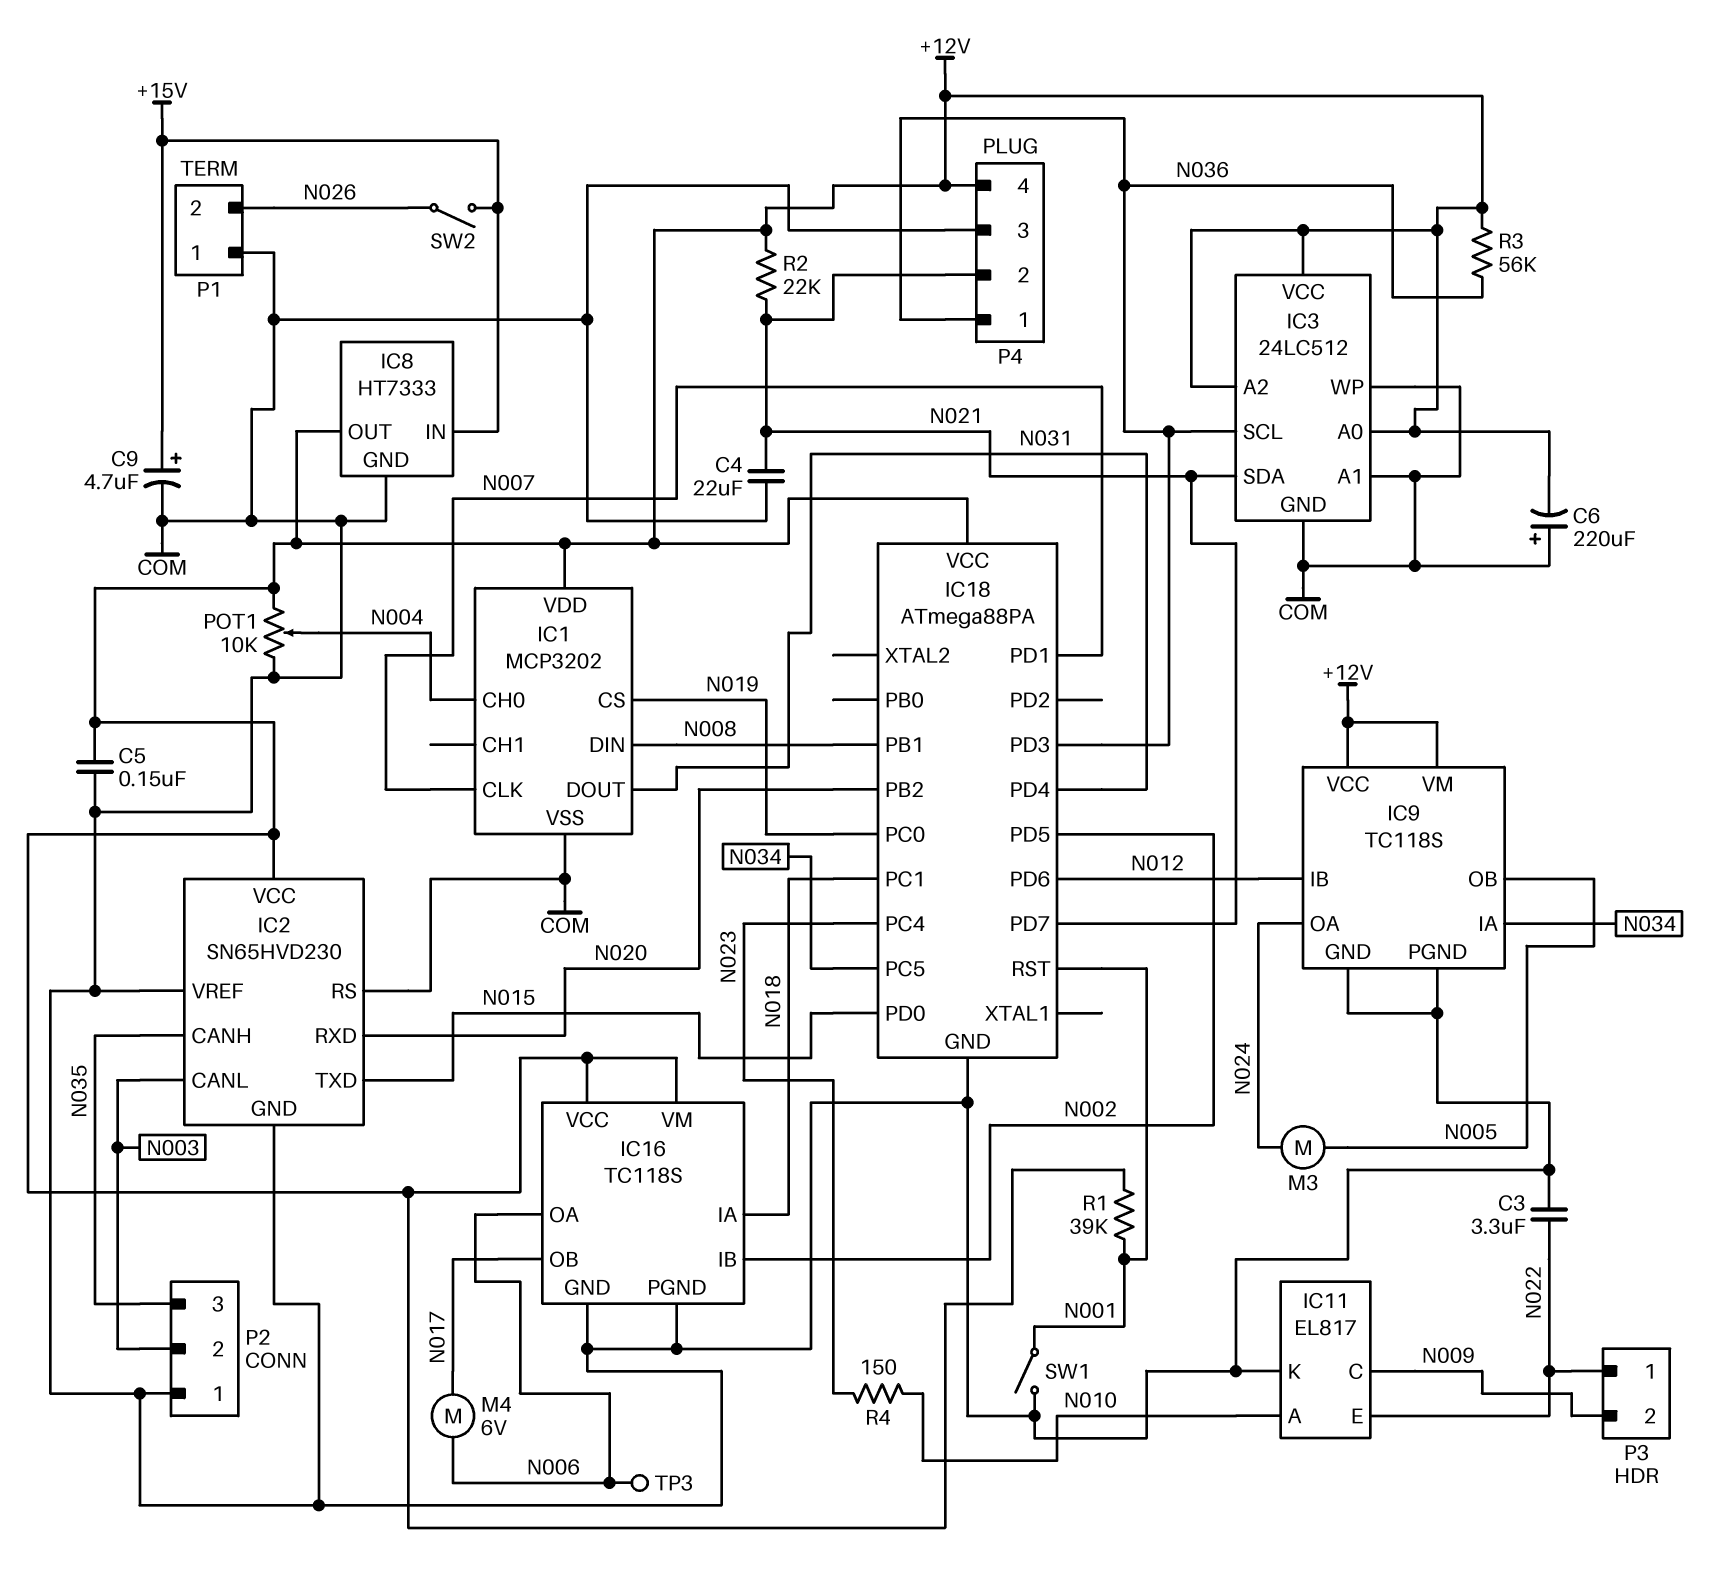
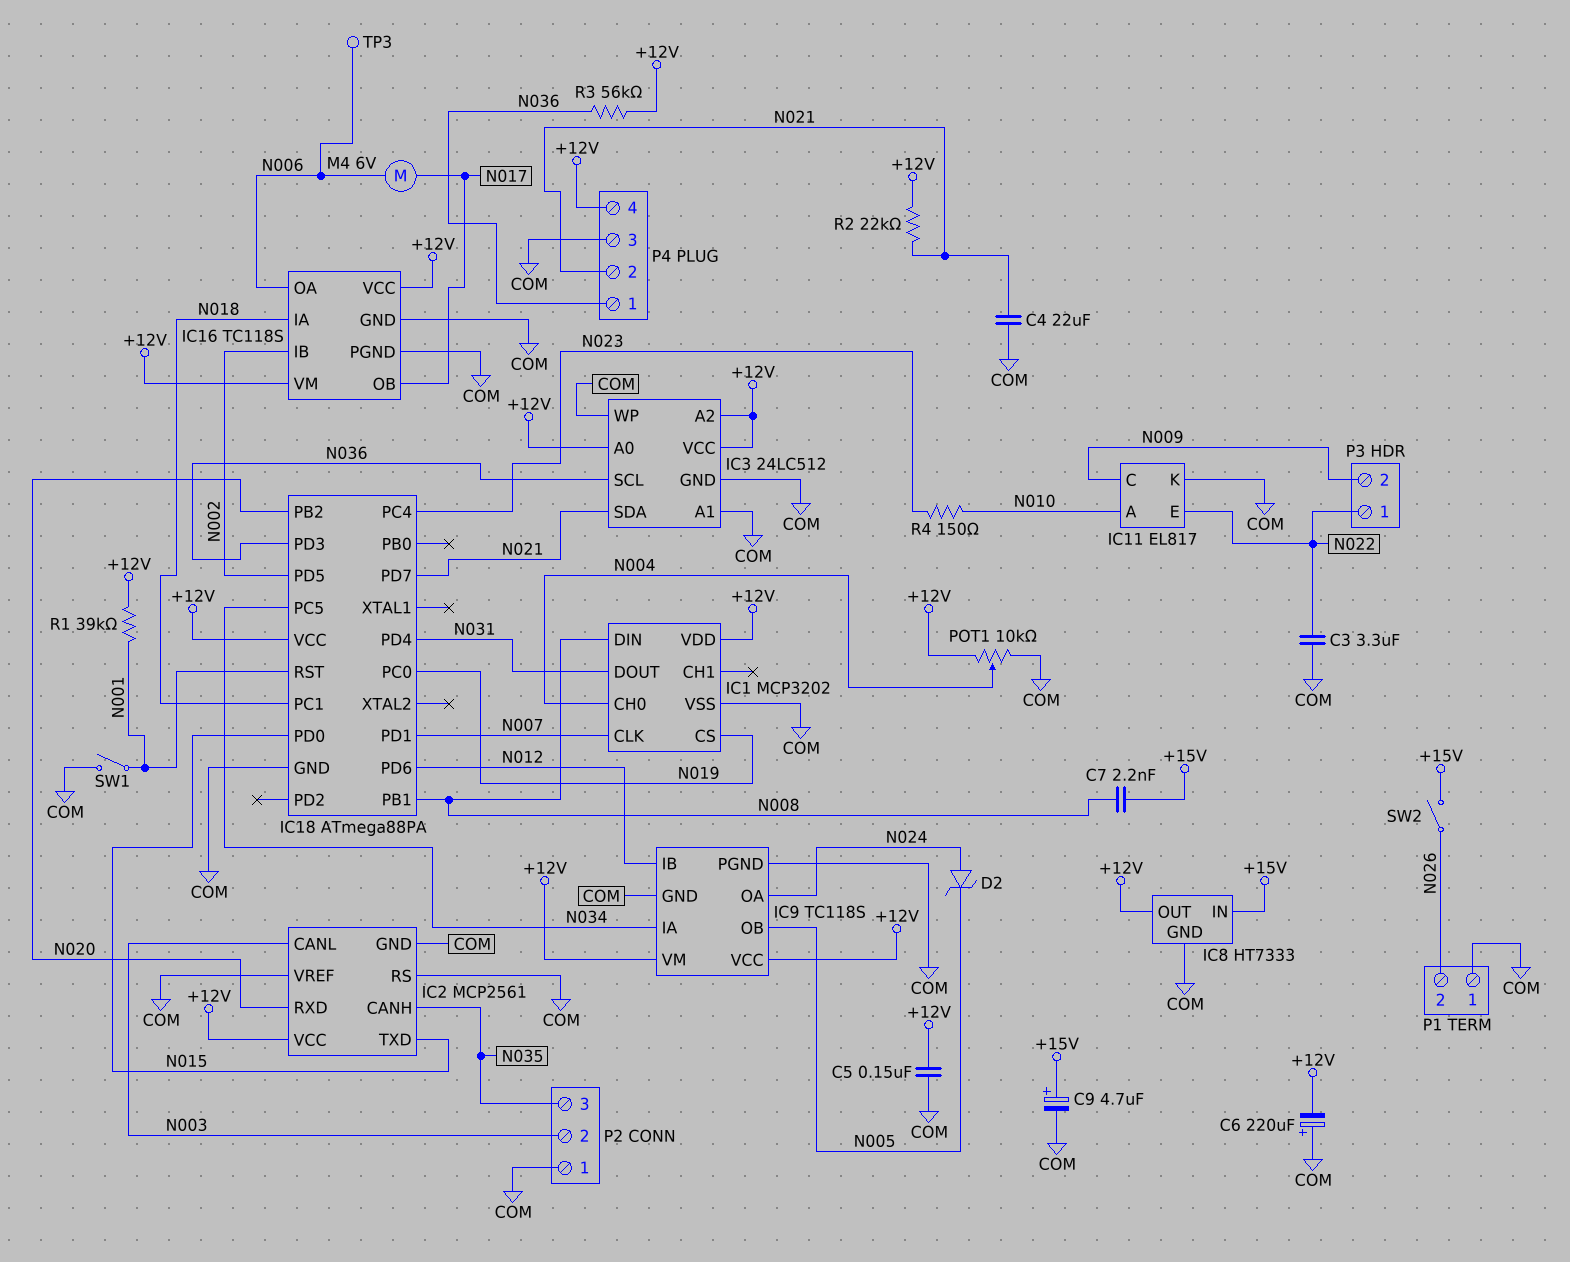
C7: none -> 2.2nF (+15V, N008)
D2: none -> zener (A N024, K N005)
IC2: SN65HVD230 -> MCP2561
M3: motor (N005, N024) -> none

